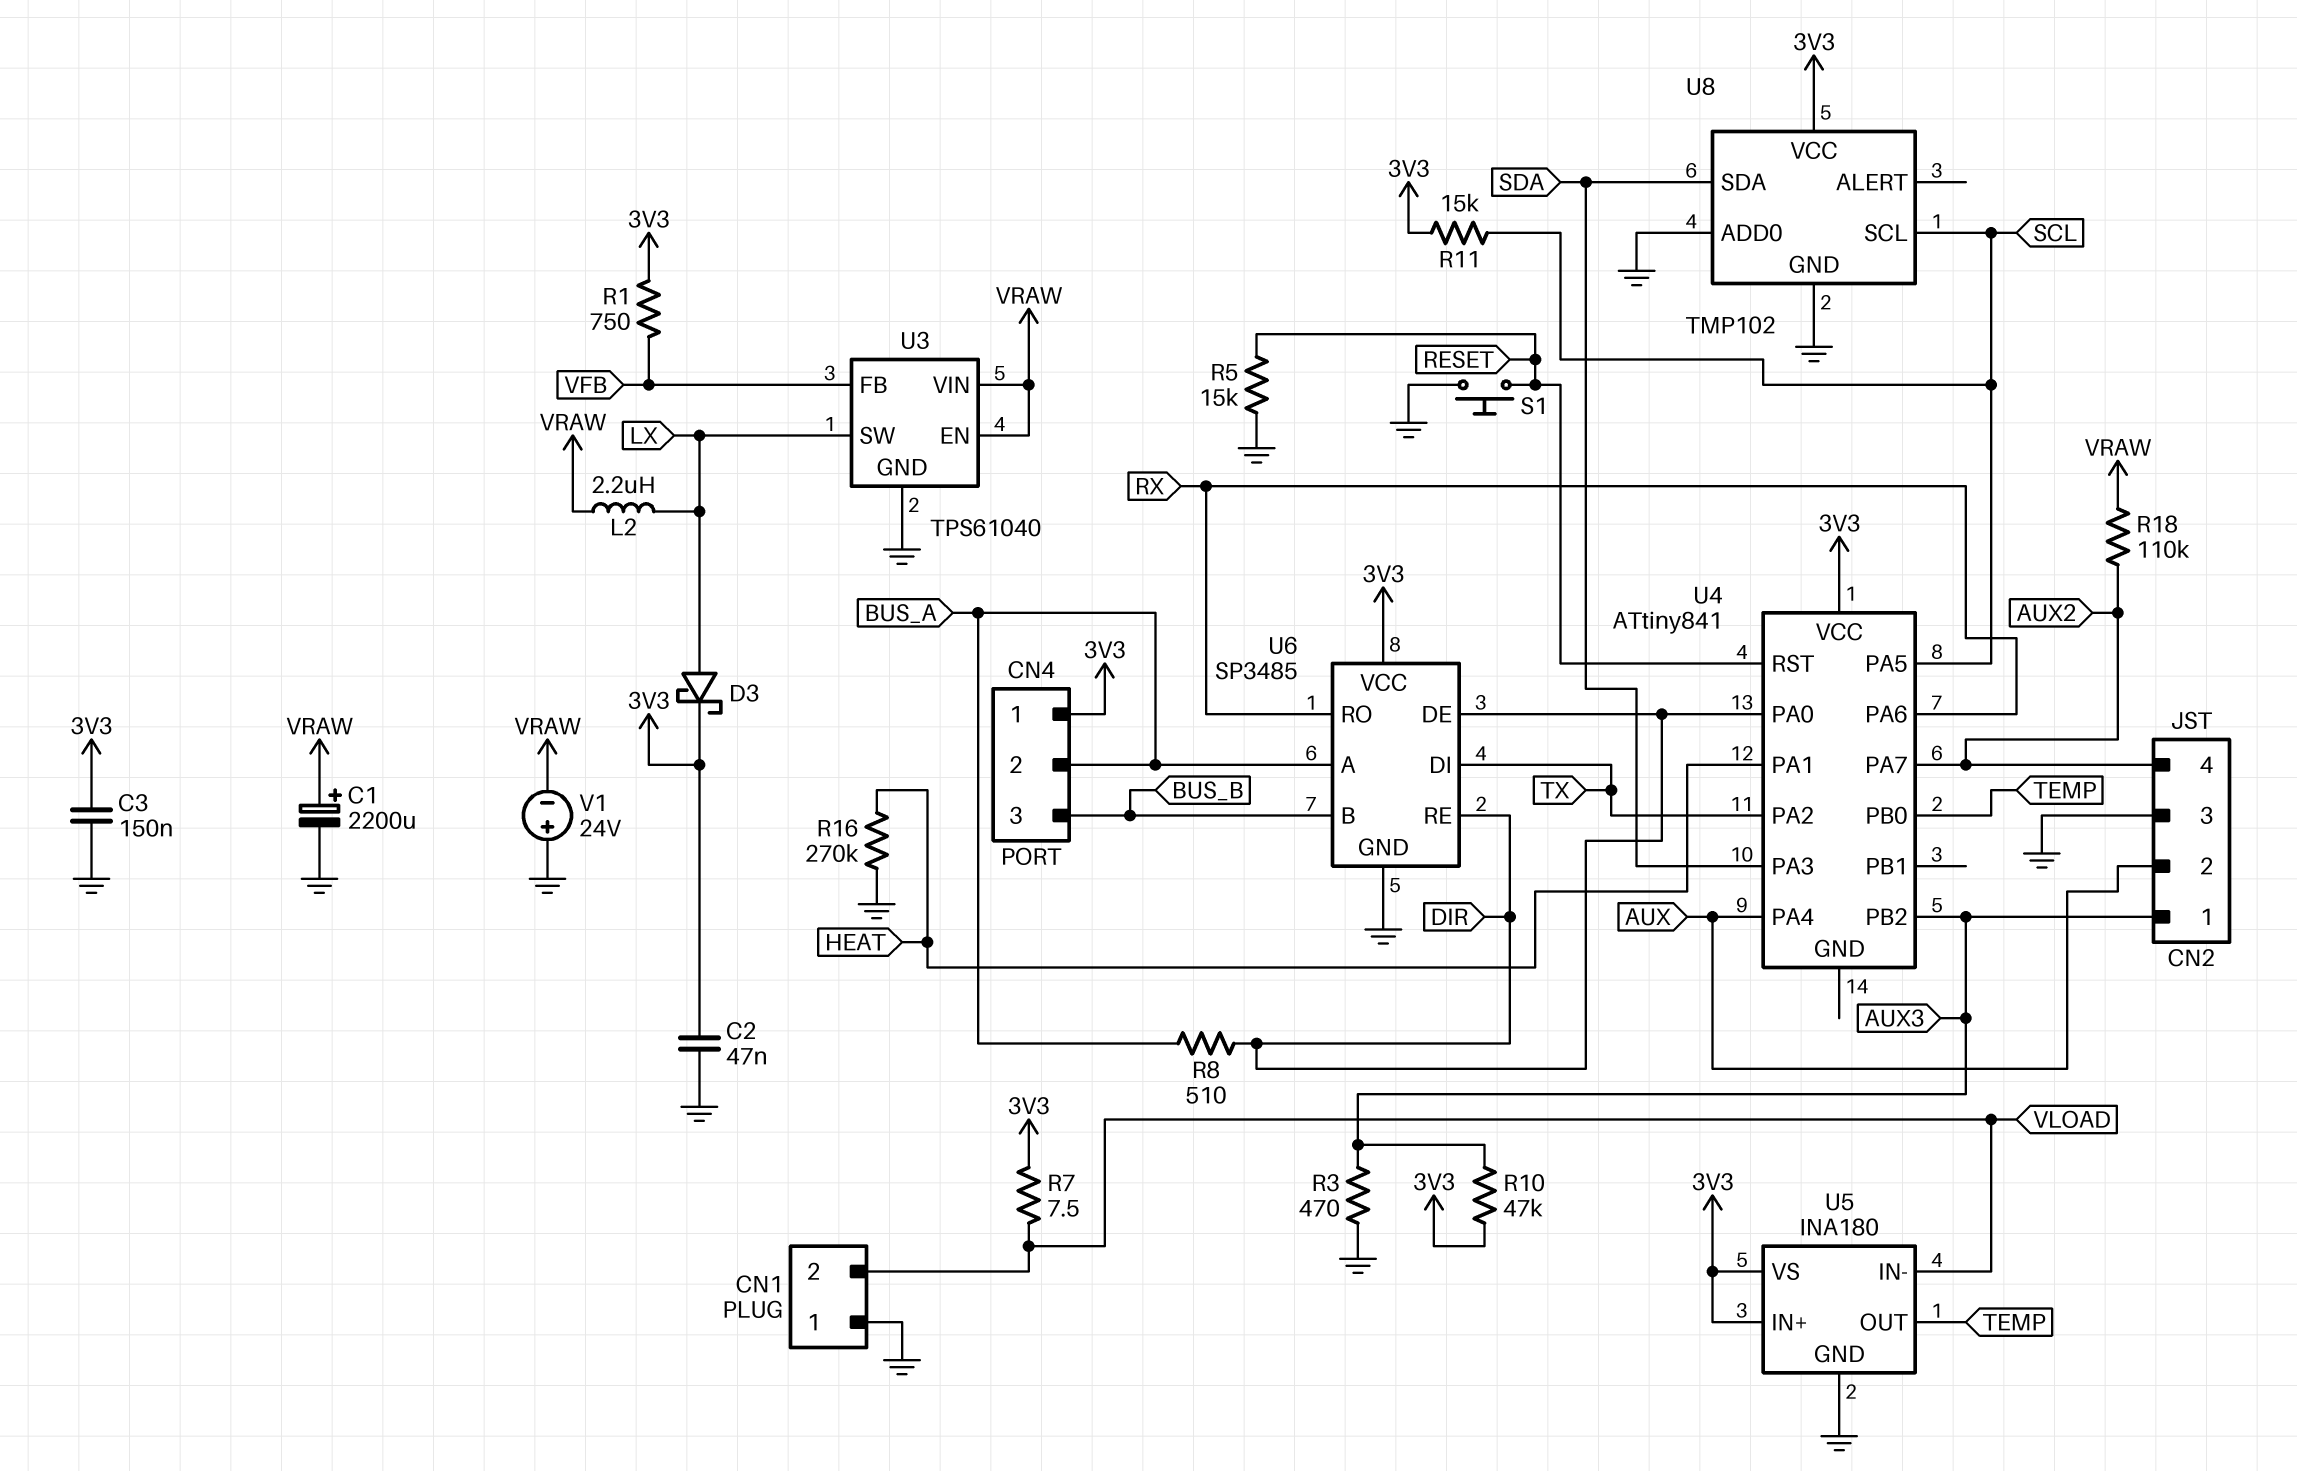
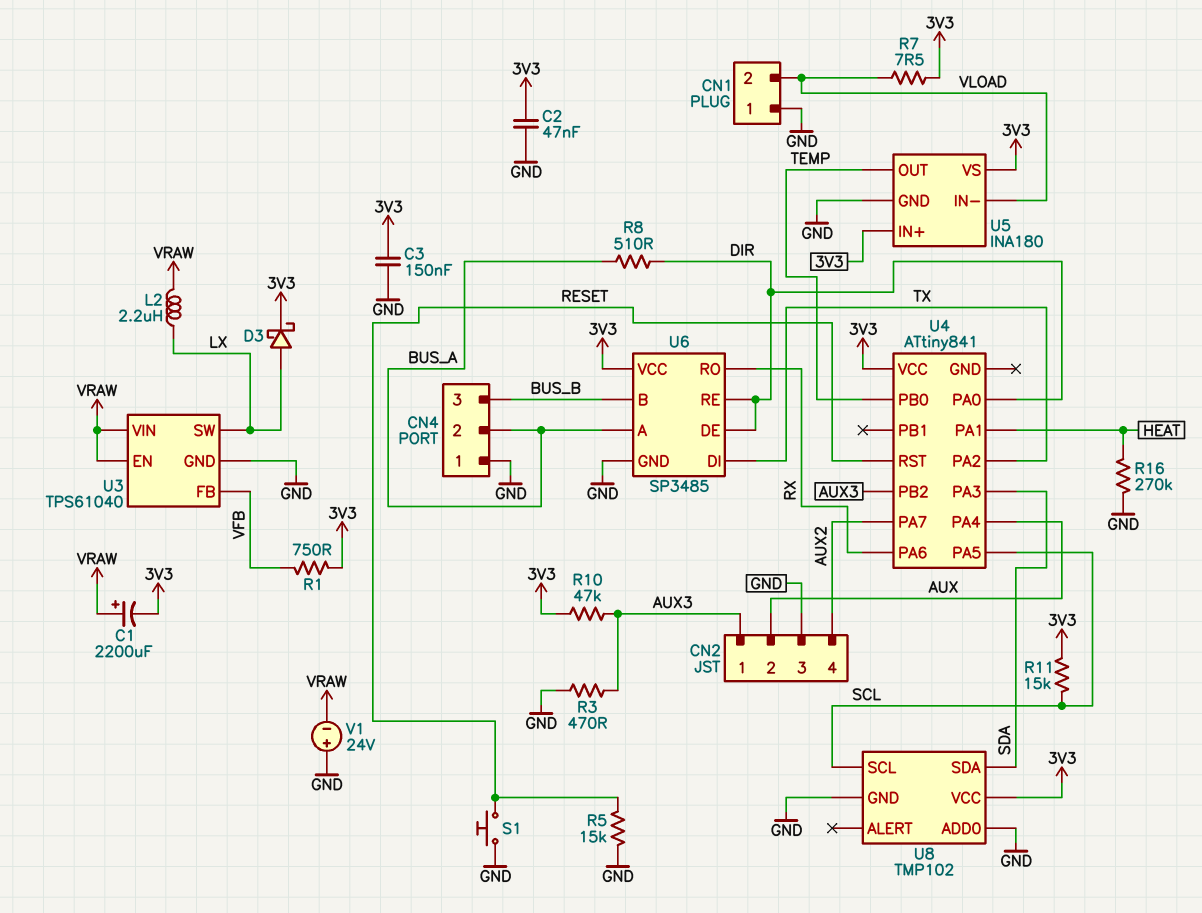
C1: 2200uF (plus VRAW, minus GND) -> 2200uF (plus VRAW, minus 3V3)
CN4 pin 1: 3V3 -> GND
R18: 110k (AUX2, VRAW) -> none

